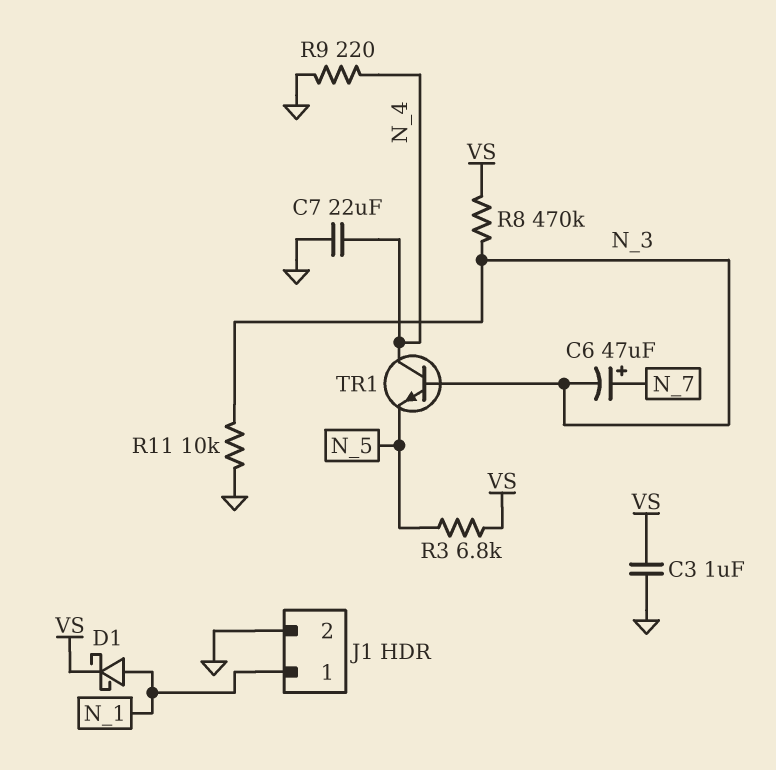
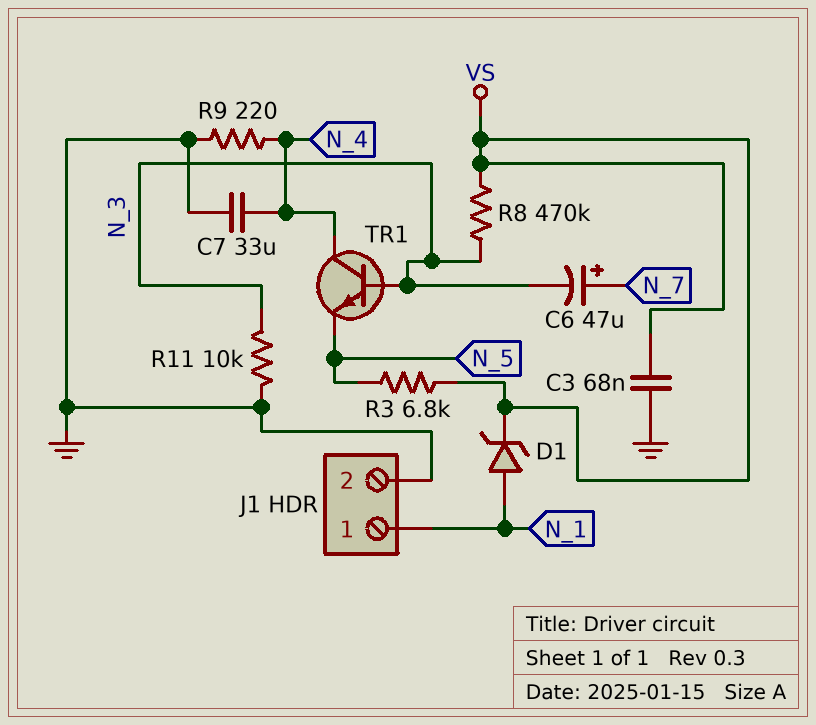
C3: 1uF (GND, VS) -> 68nF (GND, VS)
C7: 22uF (GND, N_4) -> 33uF (GND, N_4)
D1: schottky (A N_1, K VS) -> zener (A N_1, K VS)

